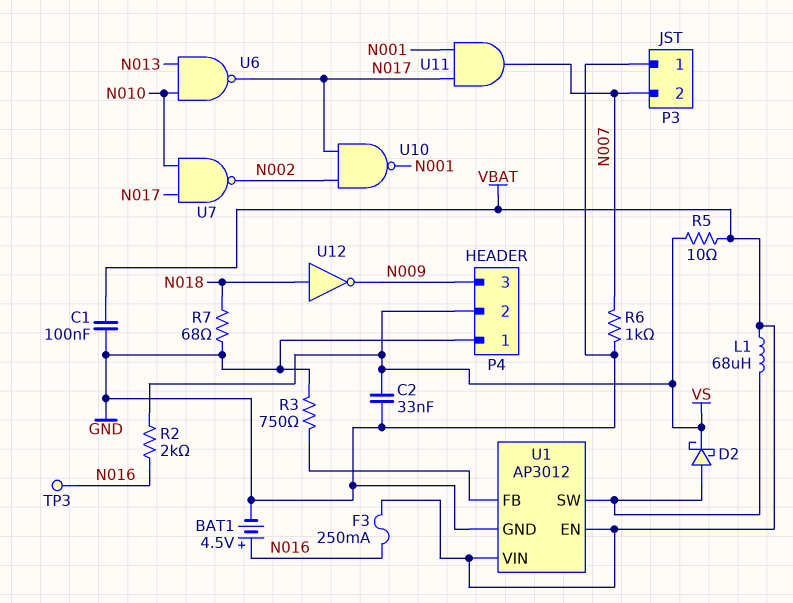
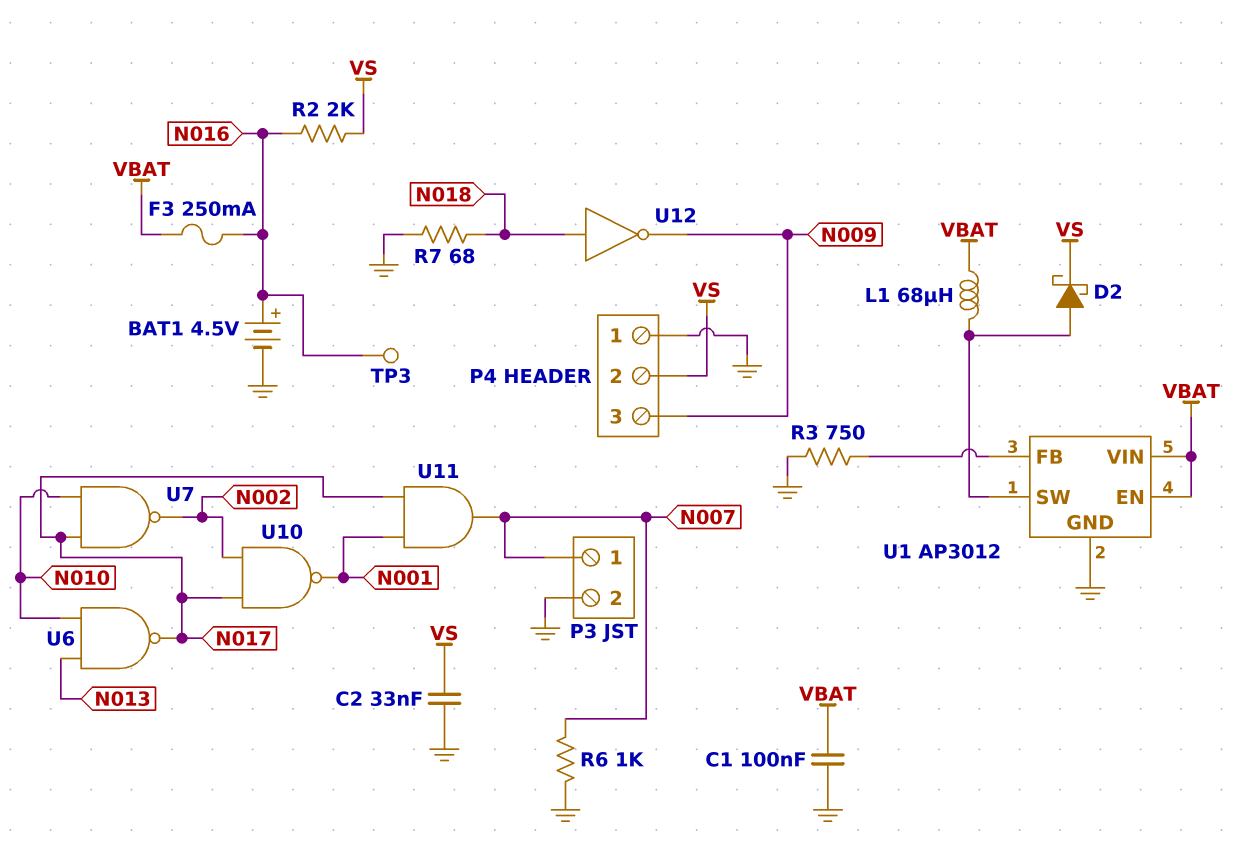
P3 pin 1: GND -> N007
P3 pin 2: N007 -> GND
R5: 10 (VBAT, VS) -> none

